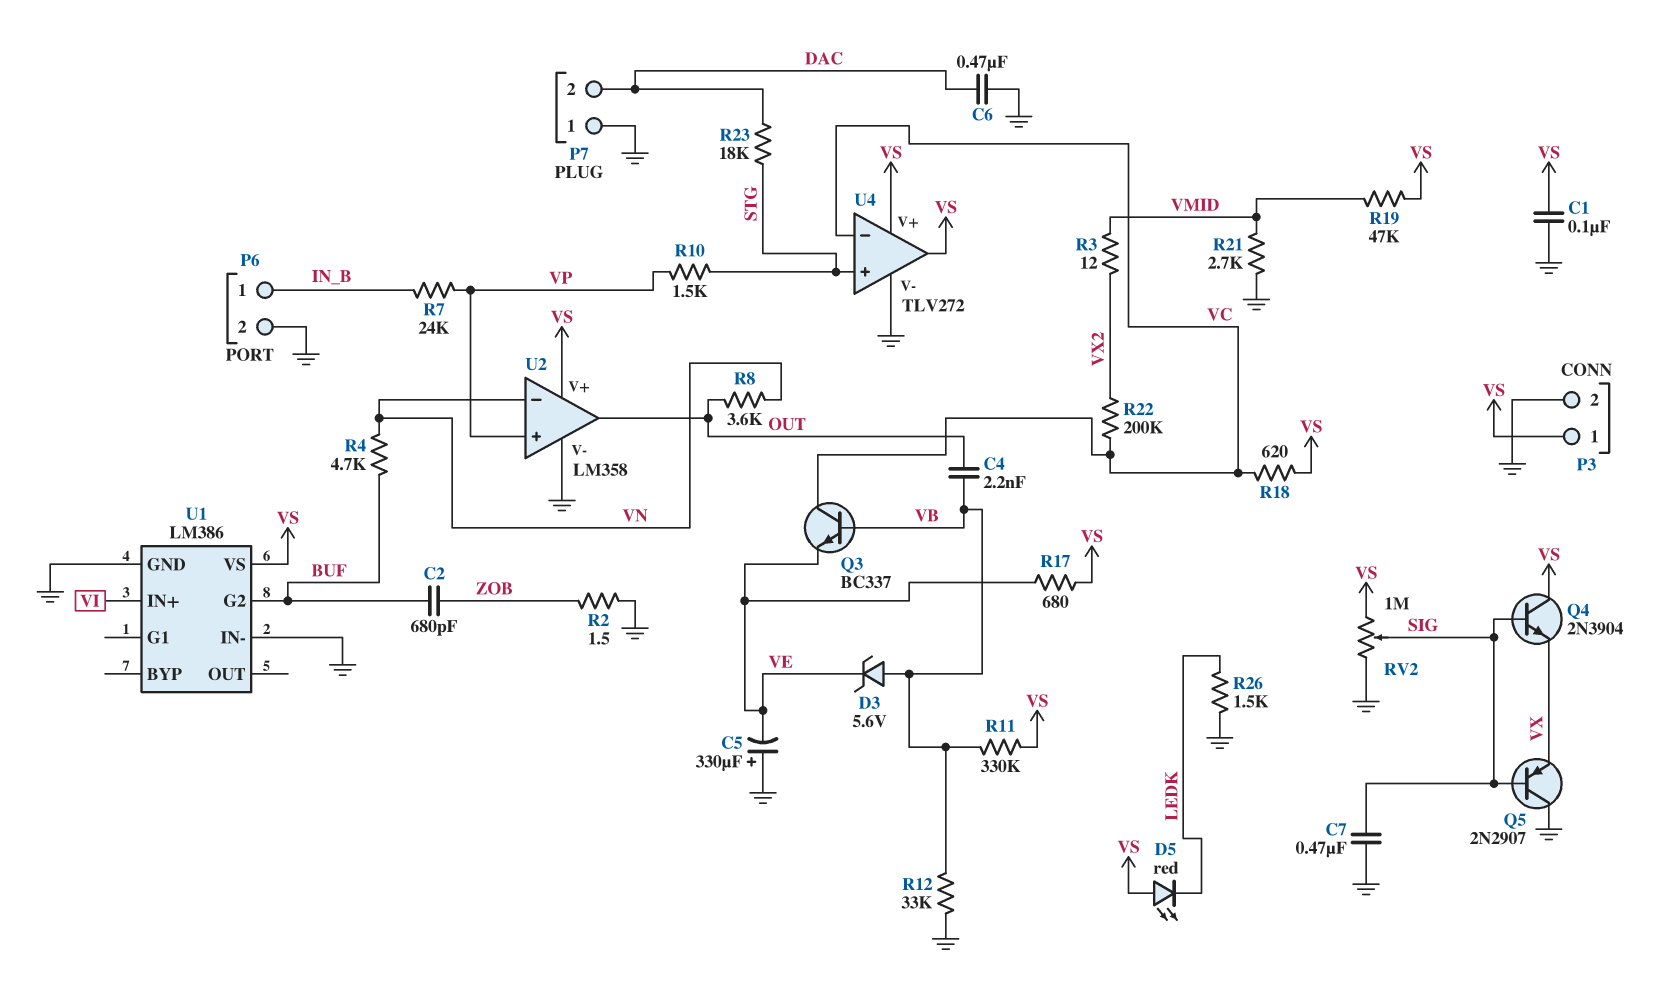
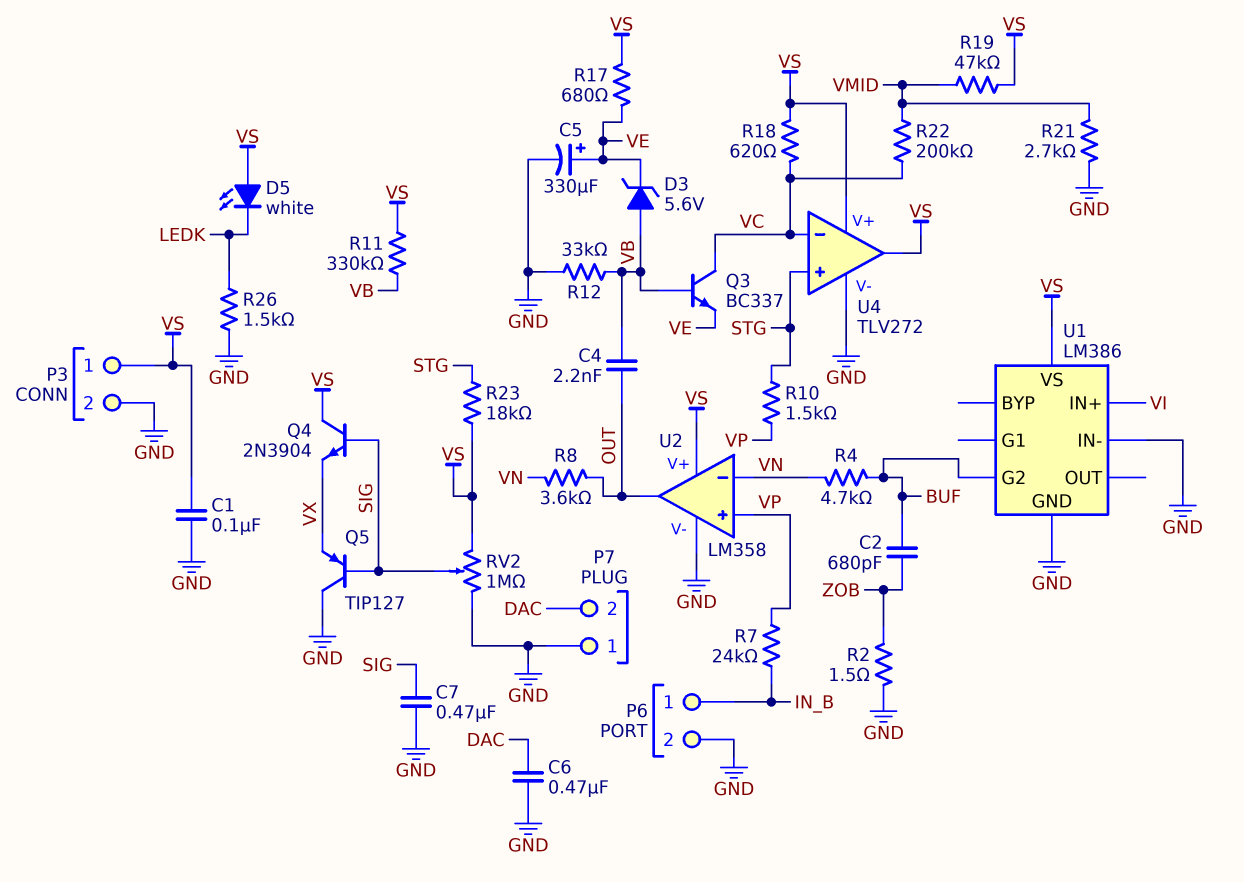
C5: 330uF (plus GND, minus VE) -> 330uF (plus VE, minus GND)
D5: LED red (A VS, K LEDK) -> LED white (A VS, K LEDK)
Q5: PNP 2N2907 (B SIG, C GND, E VX) -> PNP TIP127 (B SIG, C GND, E VX)
R3: 12 (VMID, VX2) -> none
R22: 200k (VC, VX2) -> 200k (VC, VMID)
R23: 18k (DAC, STG) -> 18k (STG, VS)

